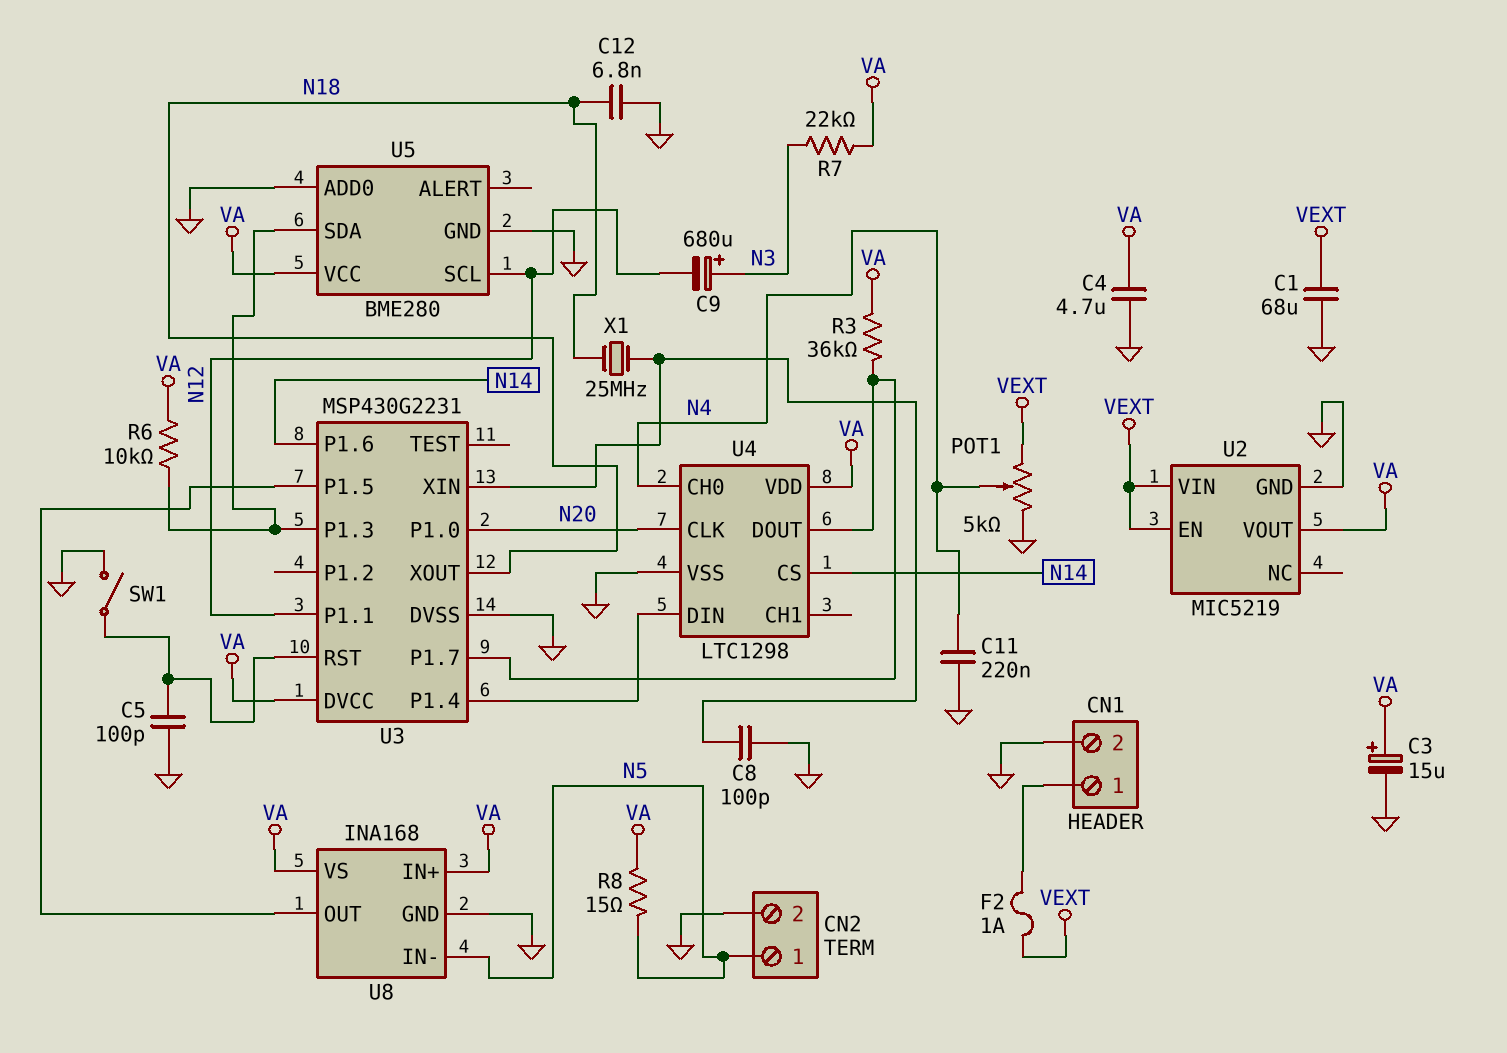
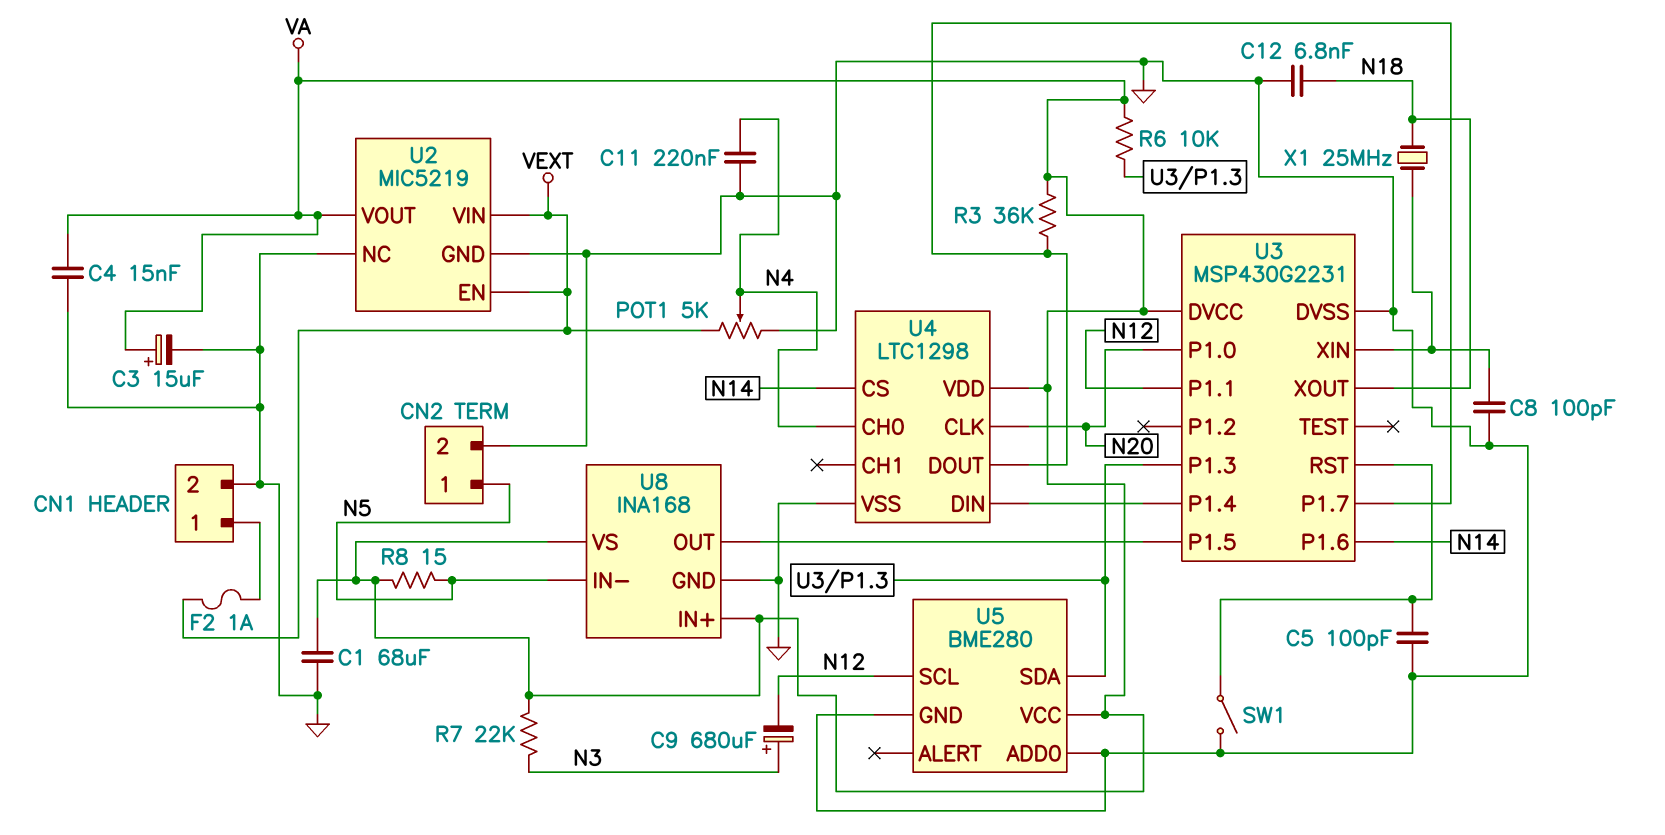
C1: 68uF (GND, VEXT) -> 68uF (GND, VA)
C4: 4.7uF (GND, VA) -> 15nF (GND, VA)
U2 pin NC: none -> GND

